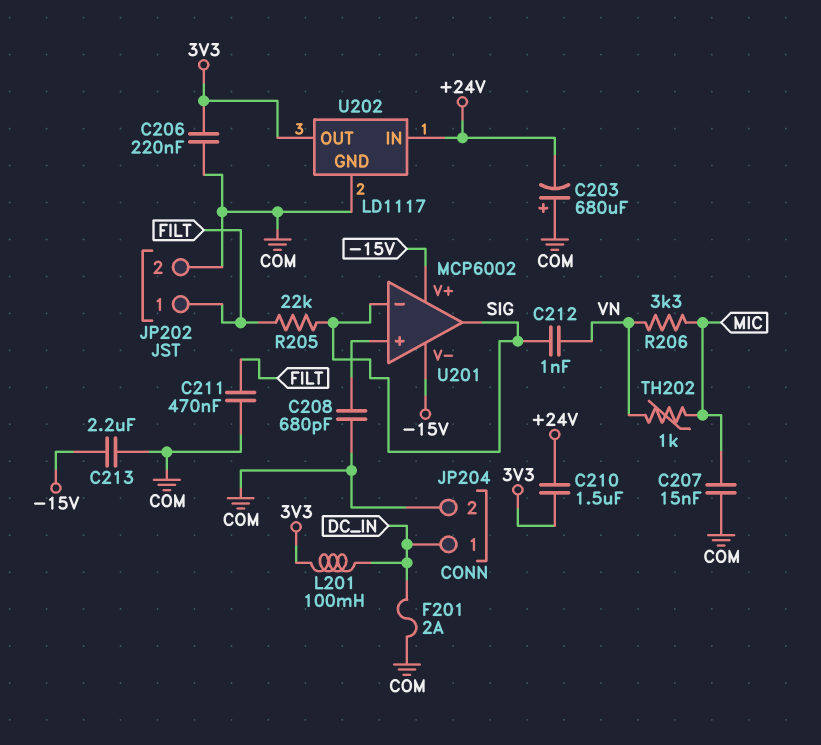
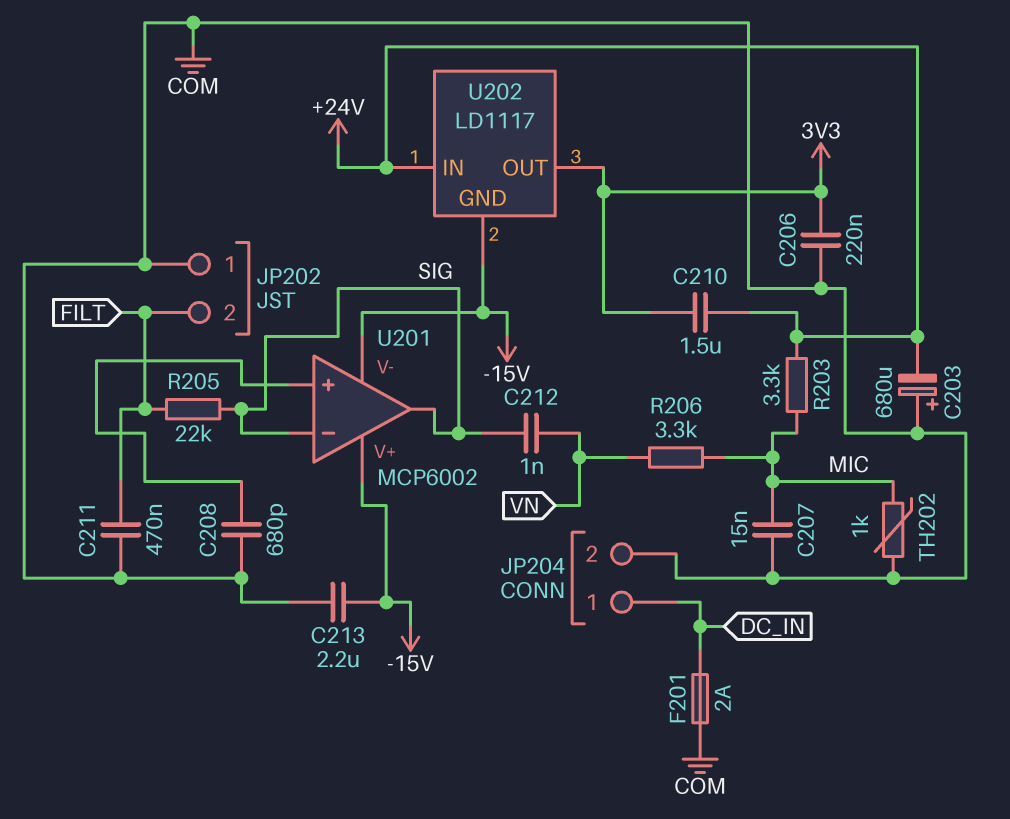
JP202 pin 1: FILT -> COM
JP202 pin 2: COM -> FILT
L201: 100mH (3V3, DC_IN) -> none
R203: none -> 3.3k (+24V, MIC)
TH202: 1k (MIC, VN) -> 1k (COM, MIC)
U202 pin GND: COM -> -15V

